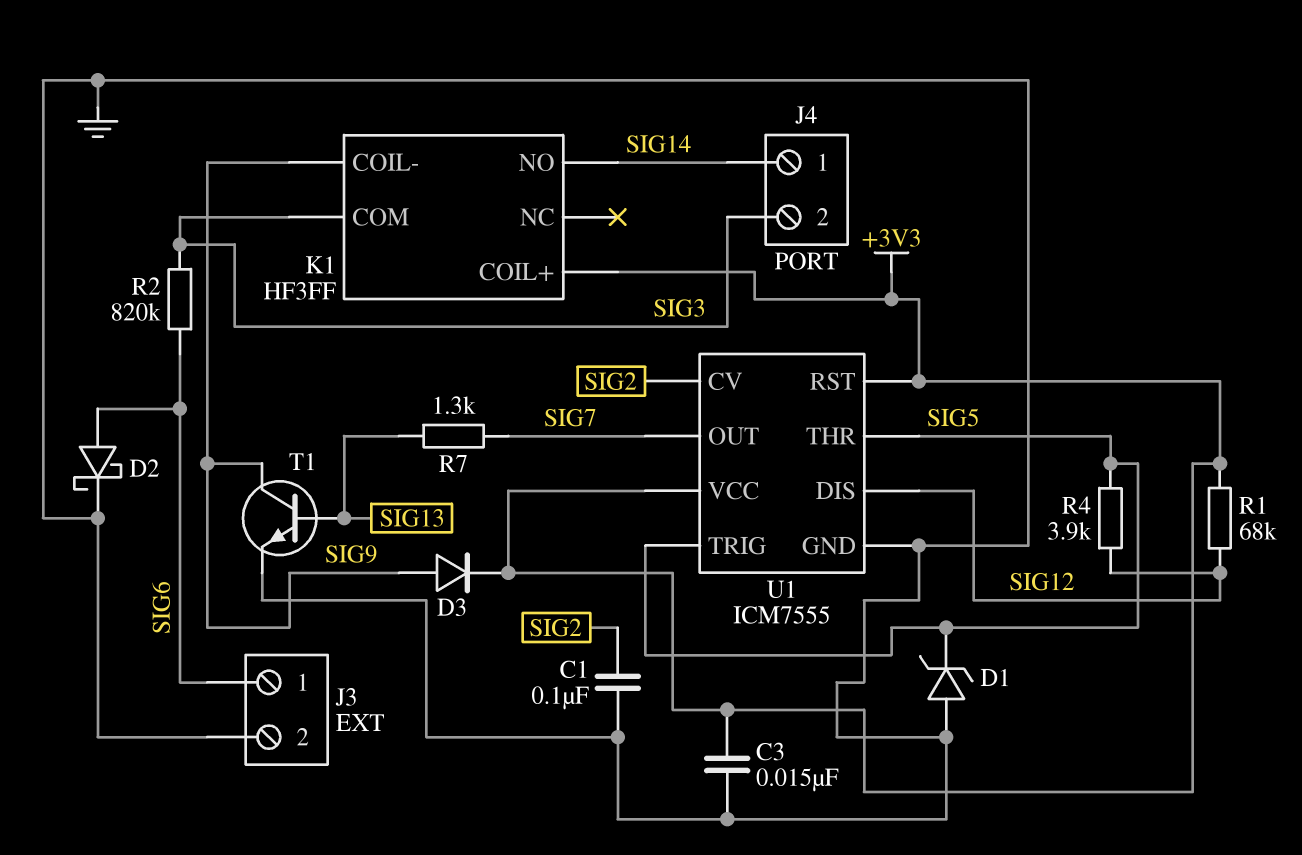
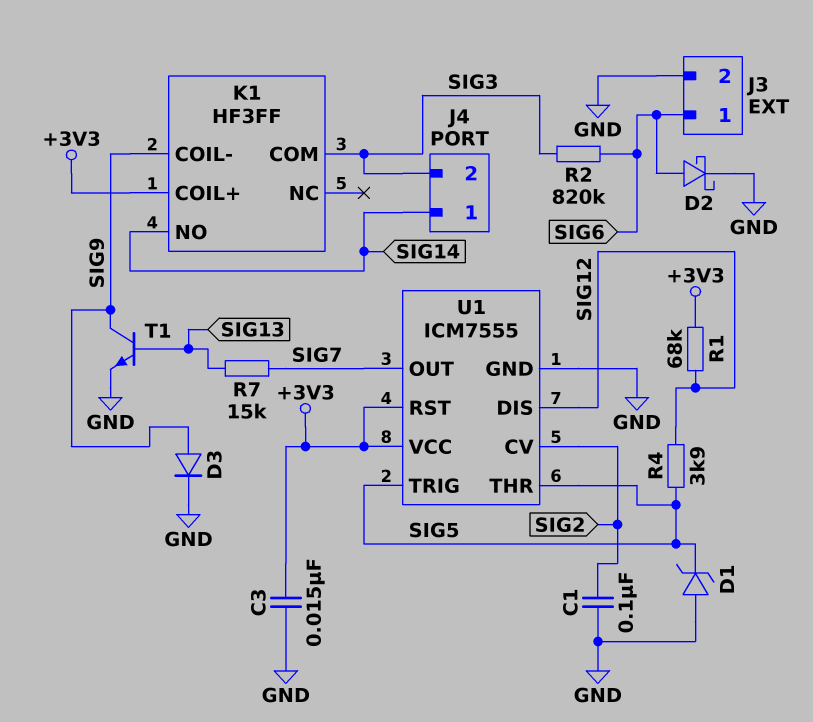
D3: diode (A SIG9, K +3V3) -> diode (A SIG9, K GND)
R7: 1.3k (SIG7, SIG13) -> 15k (SIG7, SIG13)

